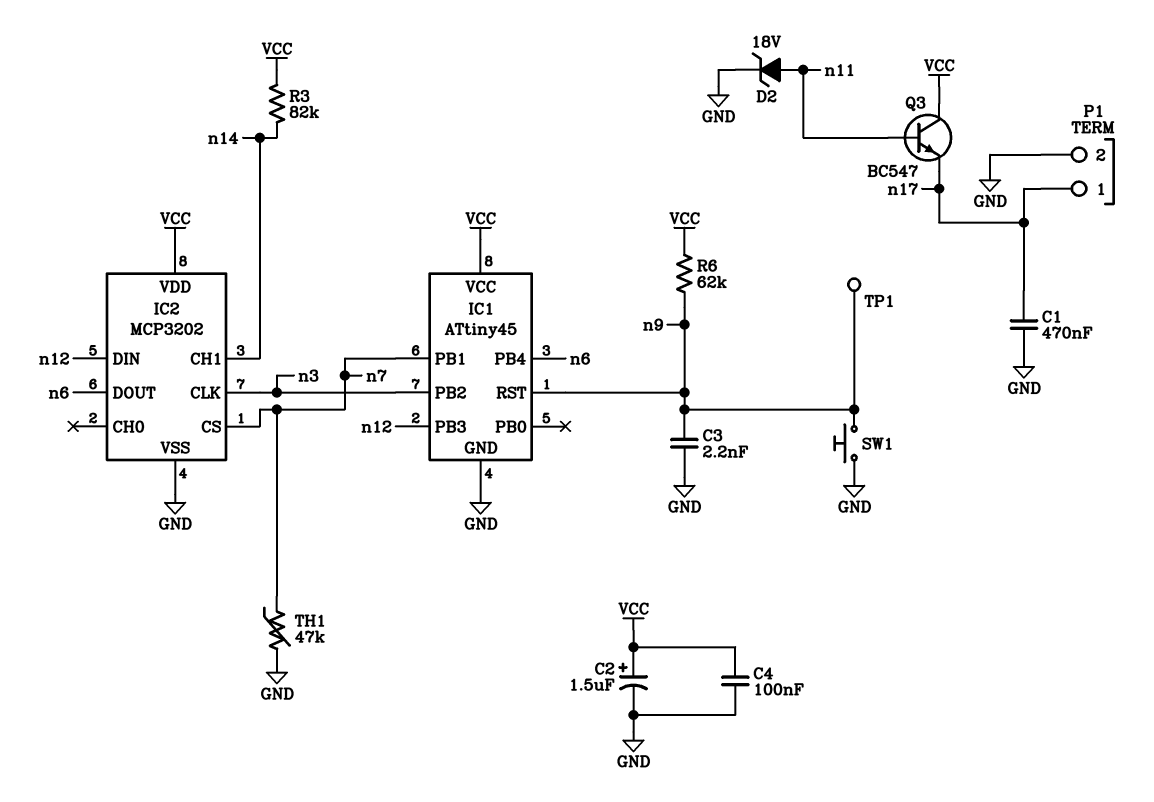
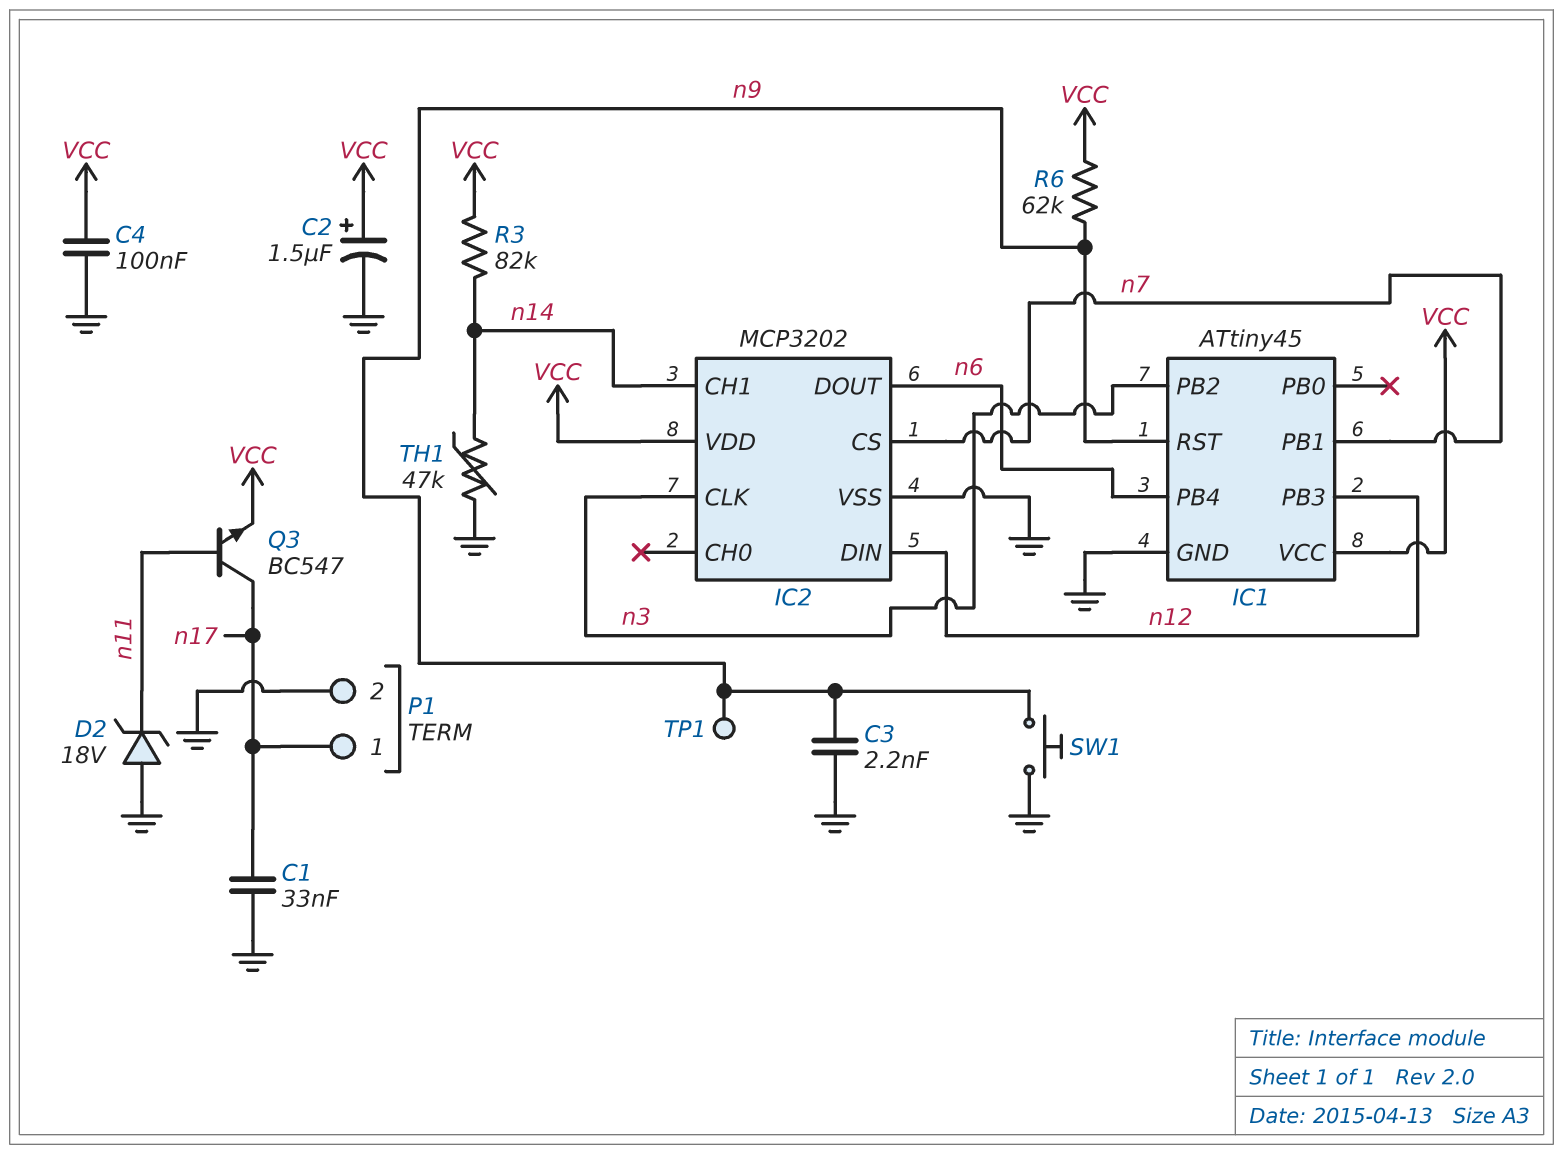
C1: 470nF (GND, n17) -> 33nF (GND, n17)
D2: zener 18V (A n11, K GND) -> zener 18V (A GND, K n11)
Q3: NPN BC547 (B n11, C VCC, E n17) -> NPN BC547 (B n11, C n17, E VCC)
TH1: 47k (GND, n7) -> 47k (GND, n14)

